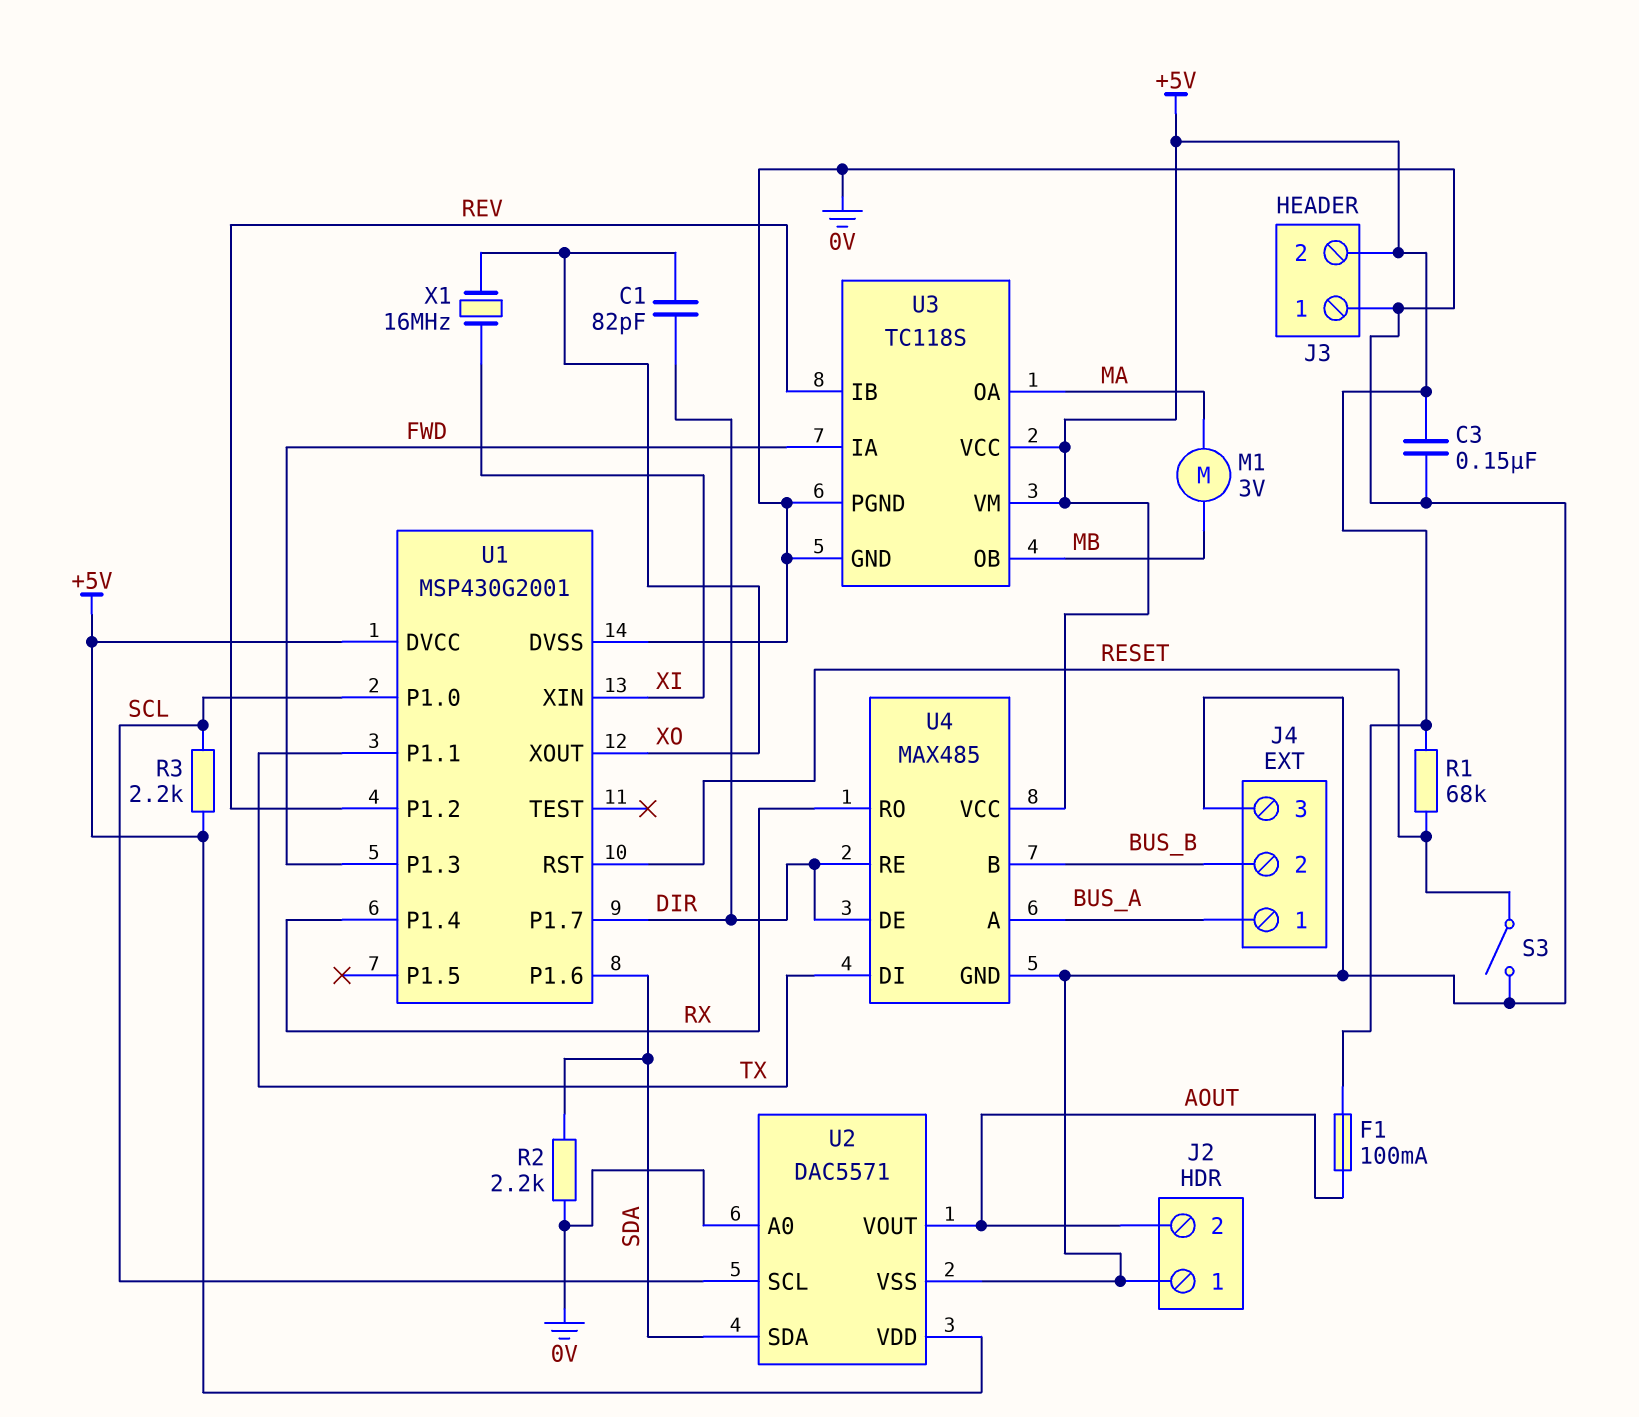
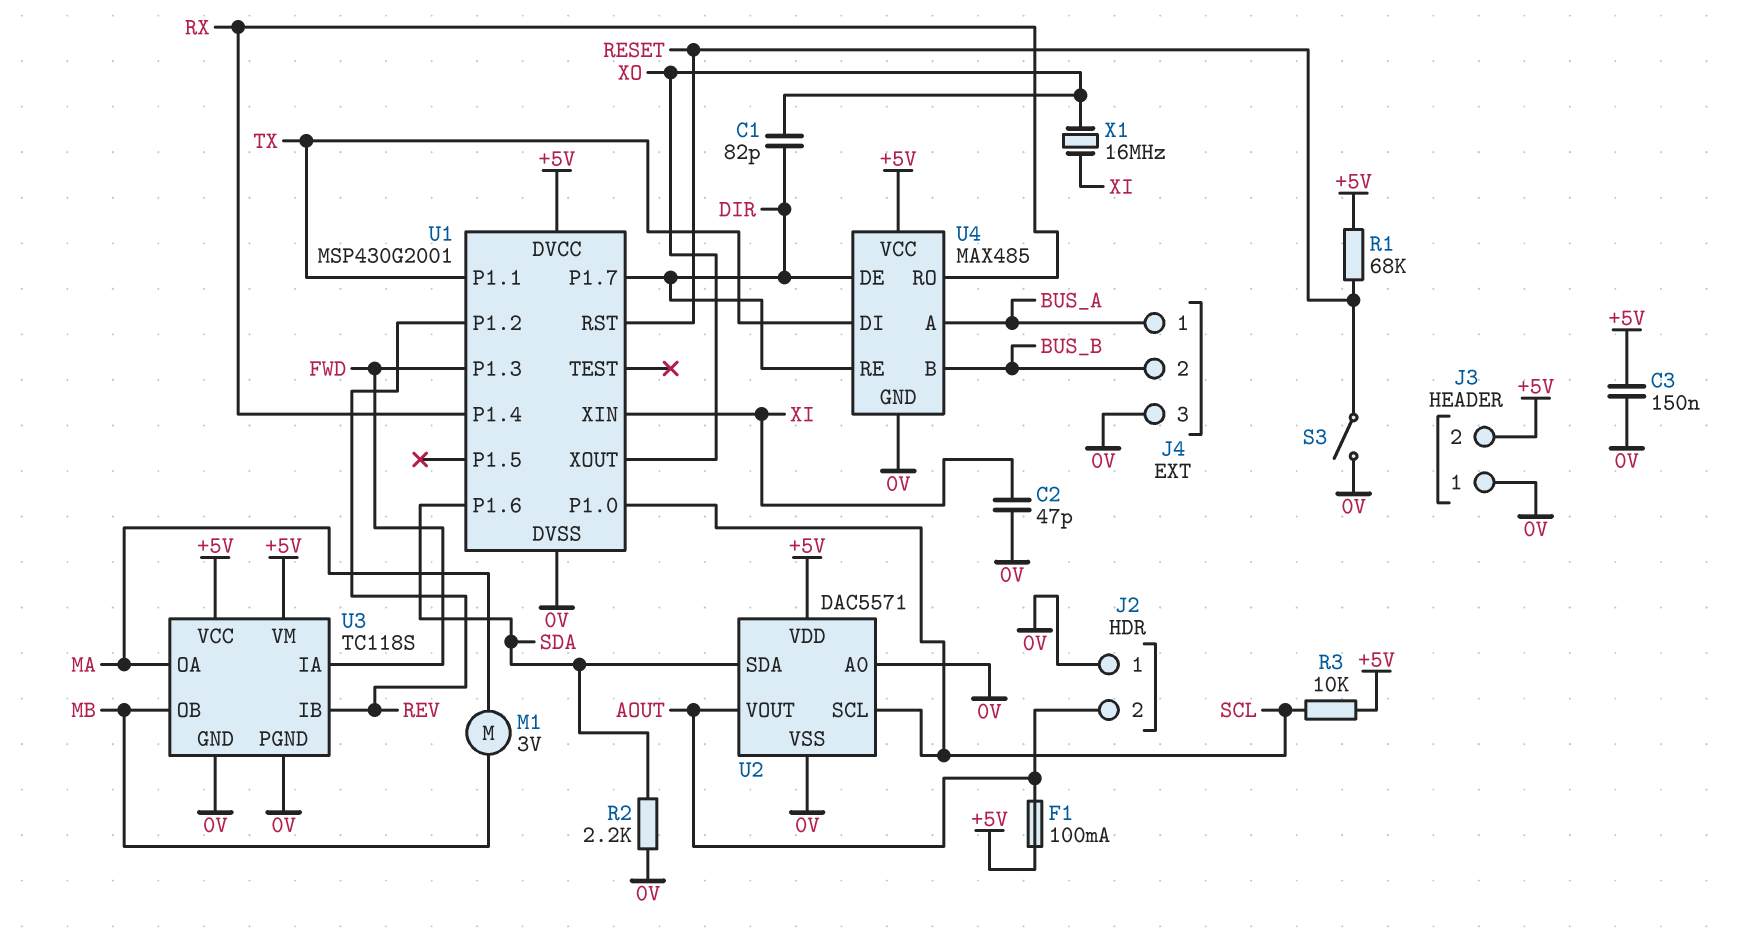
C2: none -> 47pF (0V, XI)
R3: 2.2k (+5V, SCL) -> 10k (+5V, SCL)

